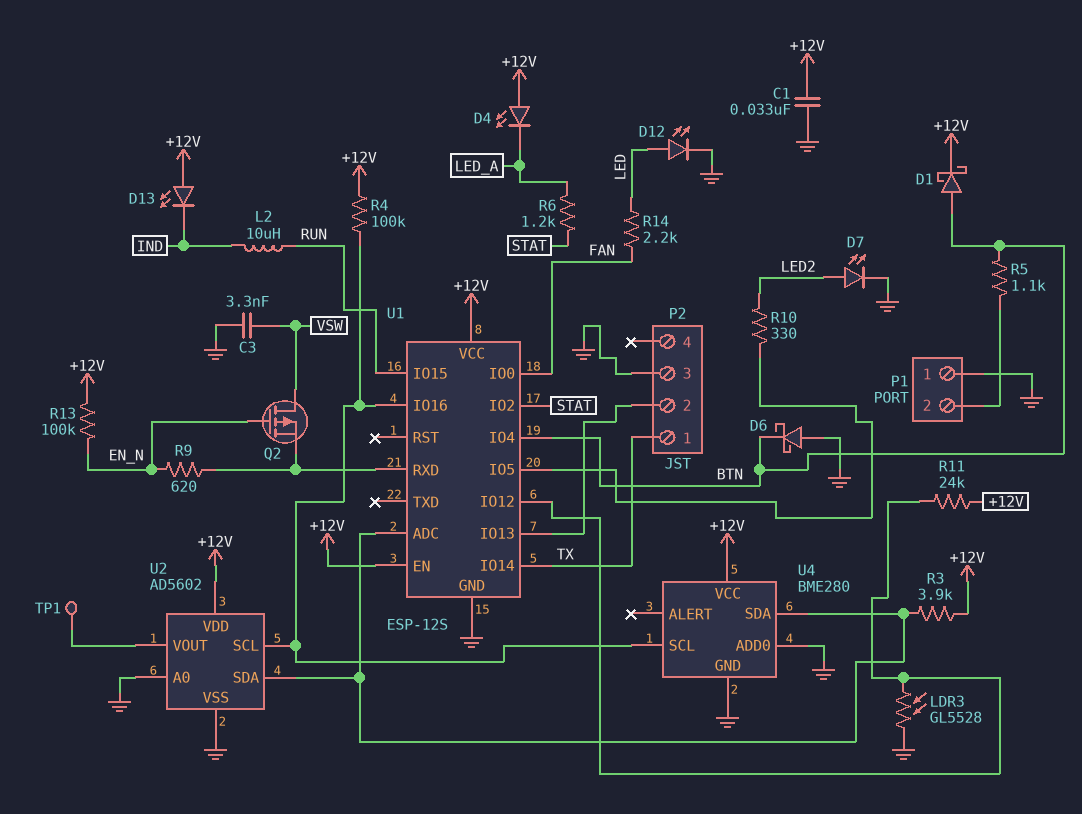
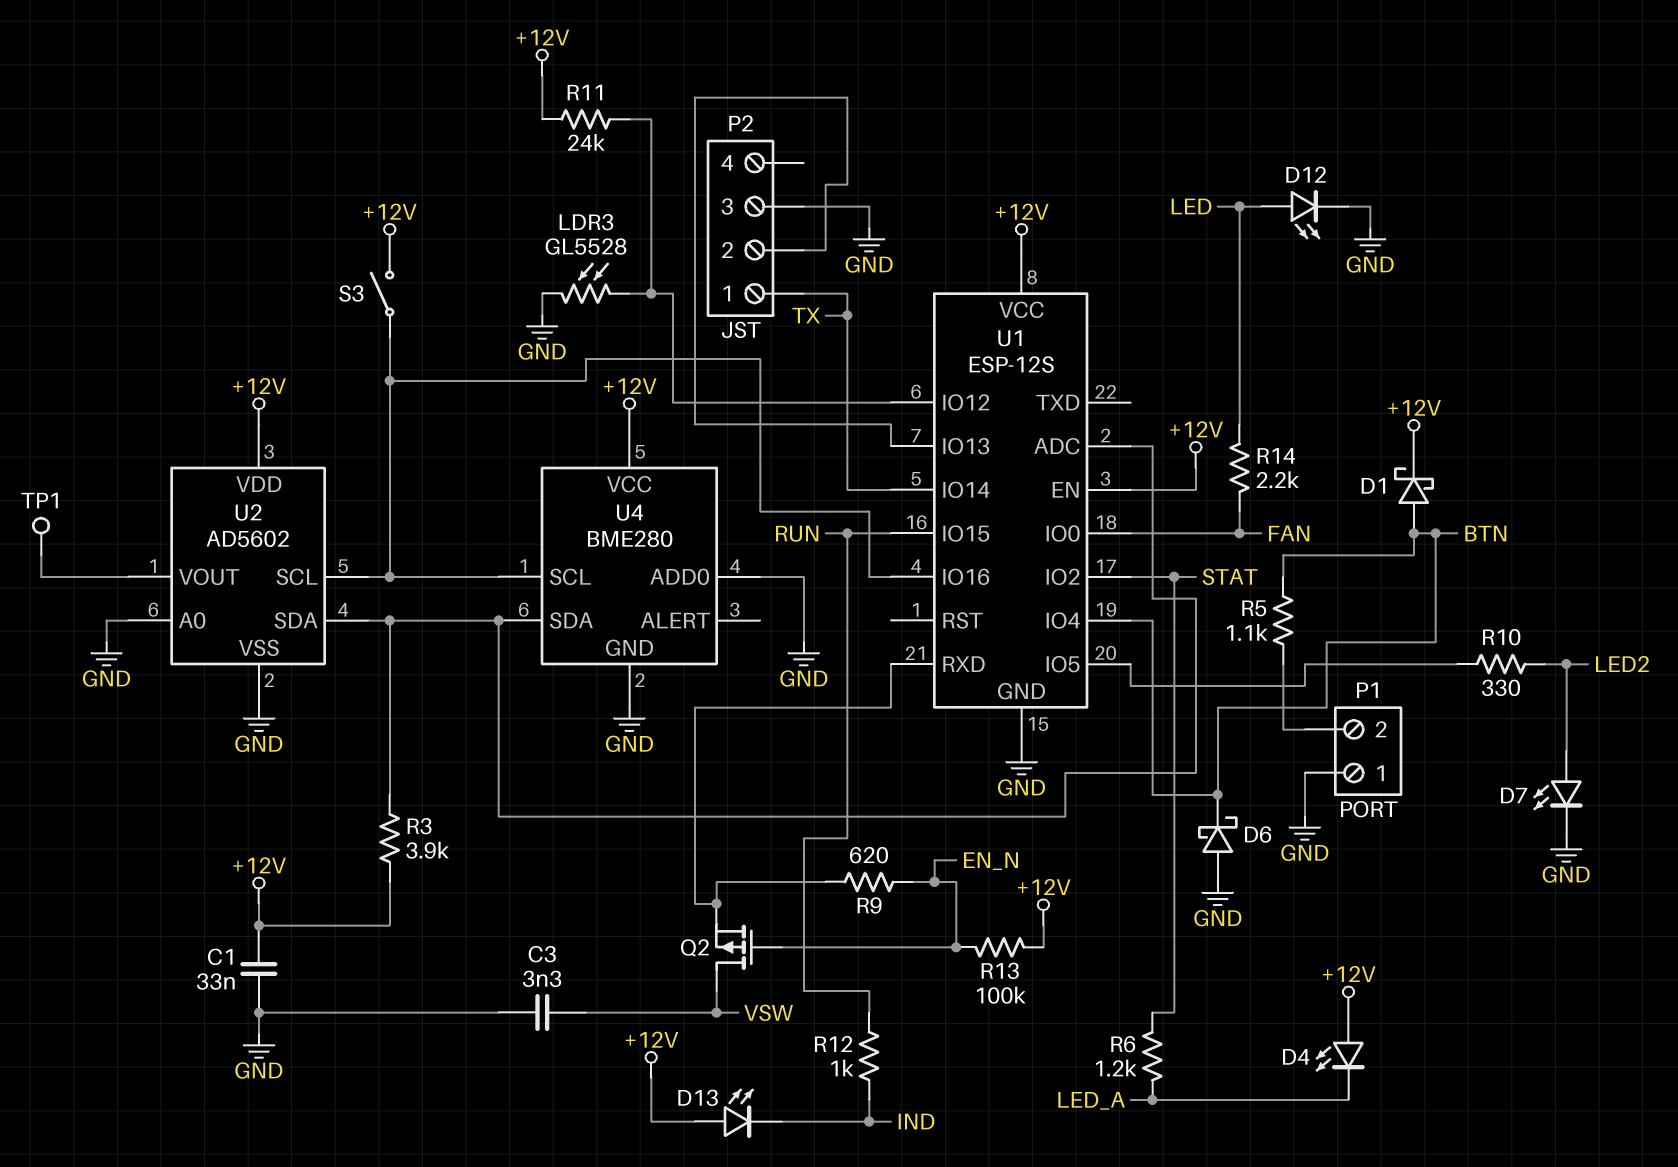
L2: 10uH (IND, RUN) -> none
R4: 100k (+12V, U1/IO16) -> none
R12: none -> 1k (IND, RUN)
S3: none -> switch (+12V, U1/IO16)

